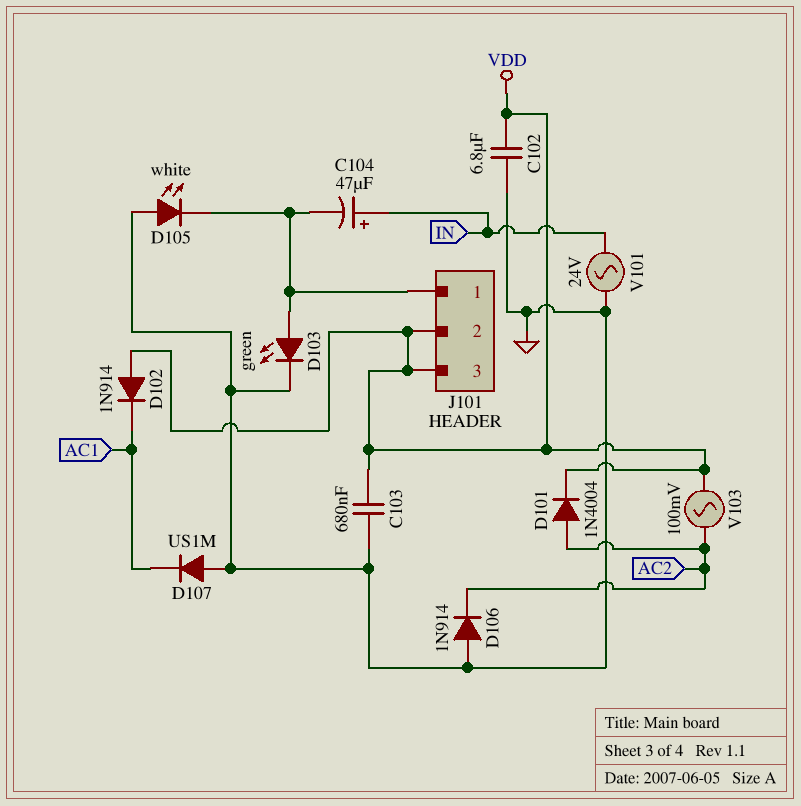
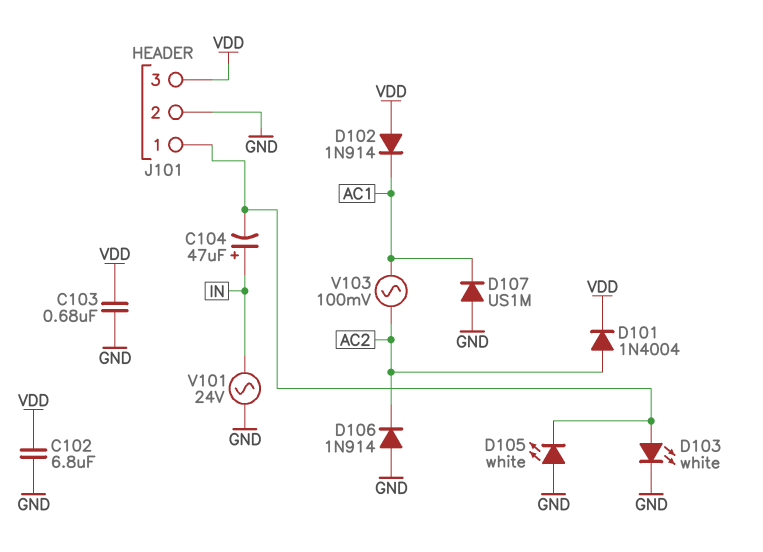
D103: LED green (A J101/1, K GND) -> LED white (A J101/1, K GND)
J101 pin 2: VDD -> GND
V103: AC 100mV (AC2, VDD) -> AC 100mV (AC1, AC2)

